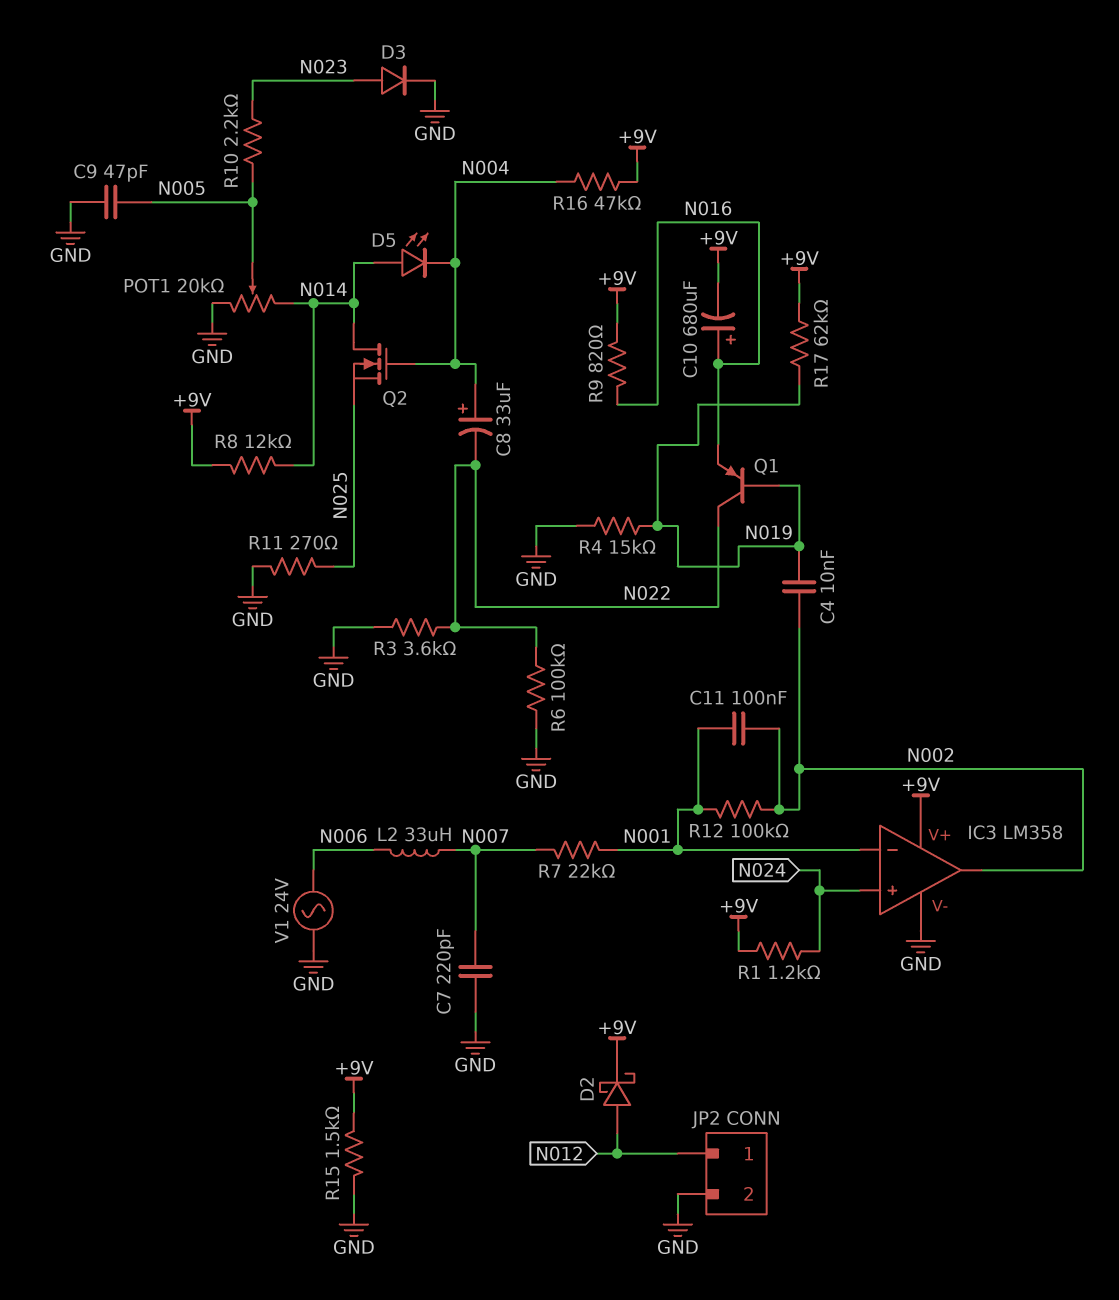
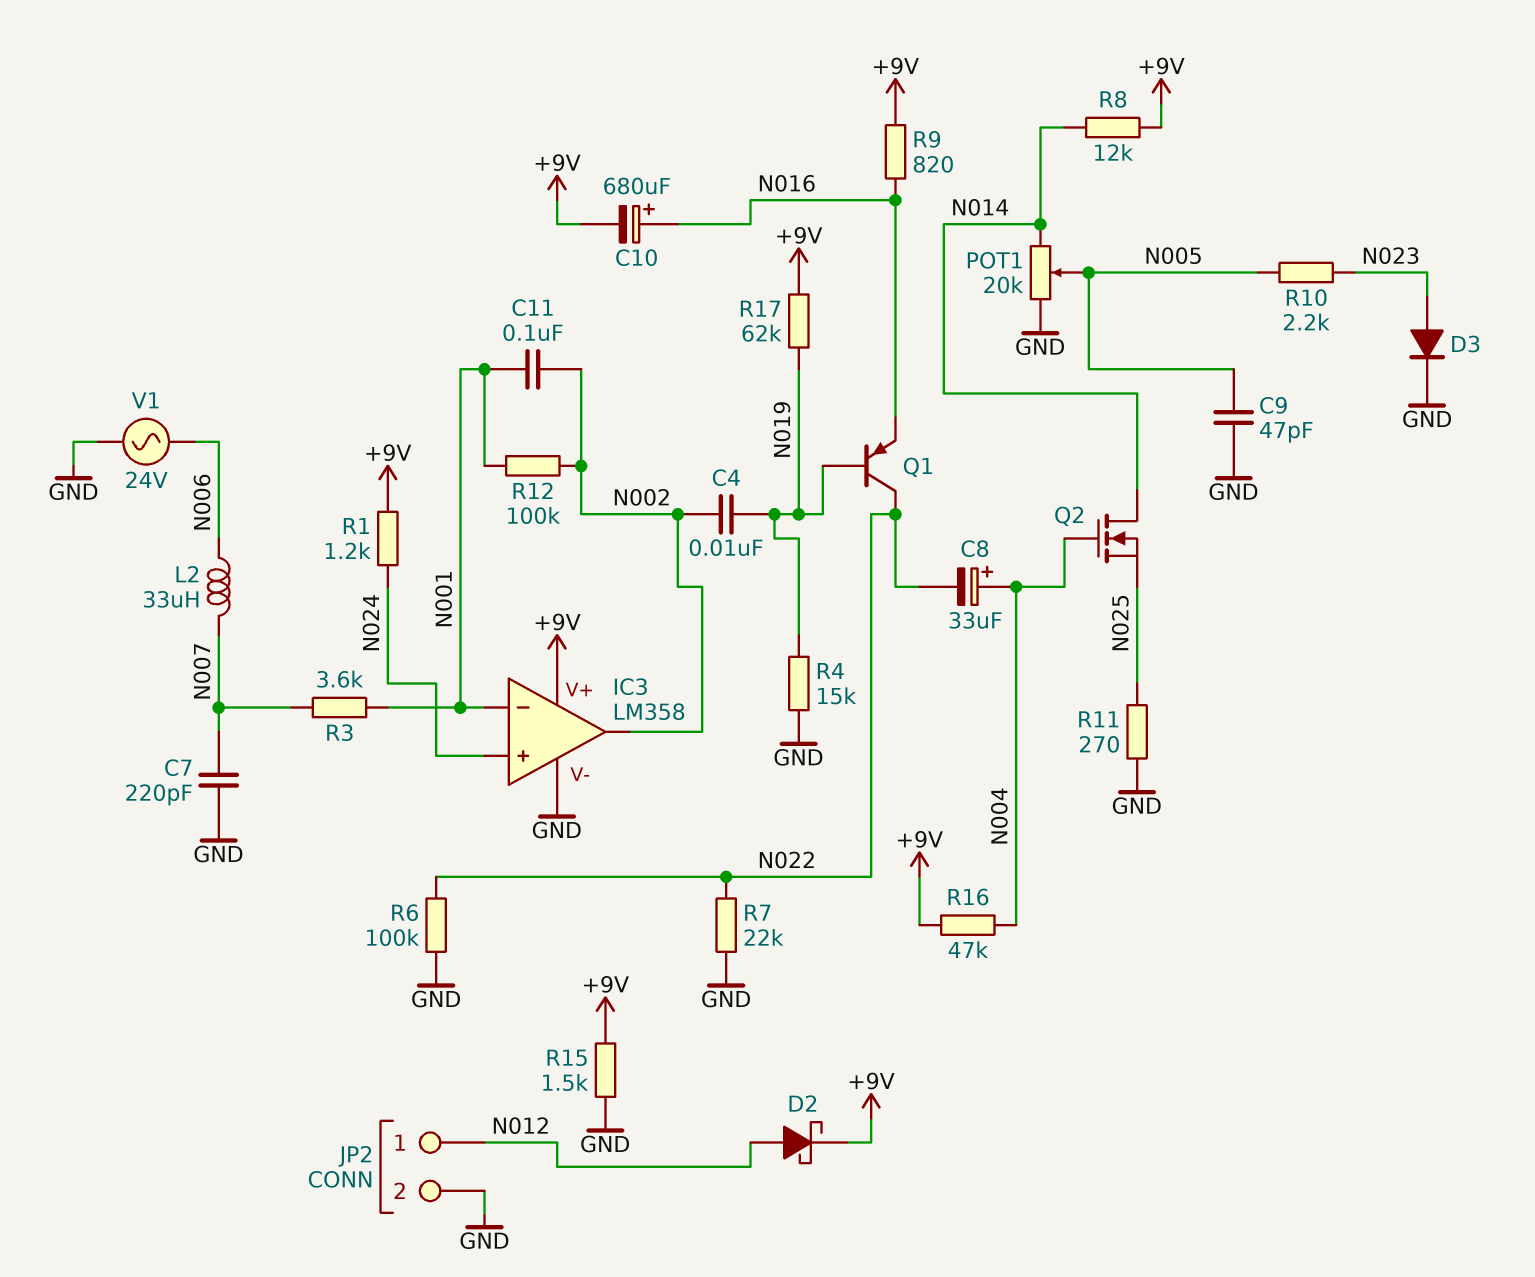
D5: LED (A N014, K N004) -> none
R3: 3.6k (GND, N022) -> 3.6k (N001, N007)
R7: 22k (N001, N007) -> 22k (GND, N022)

